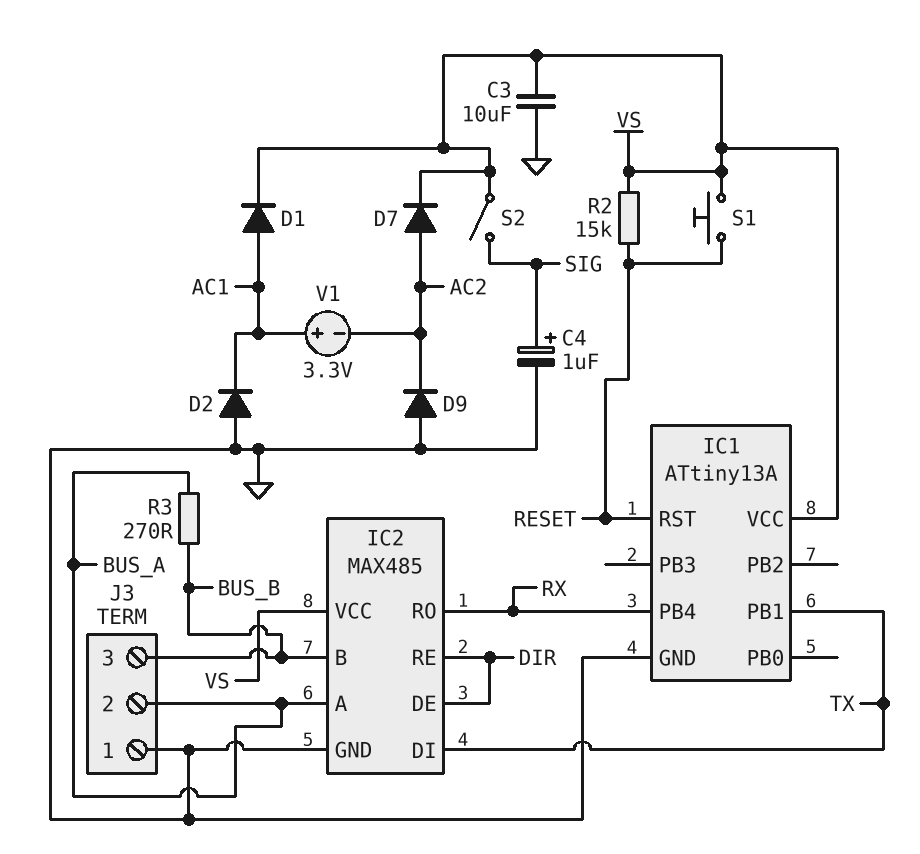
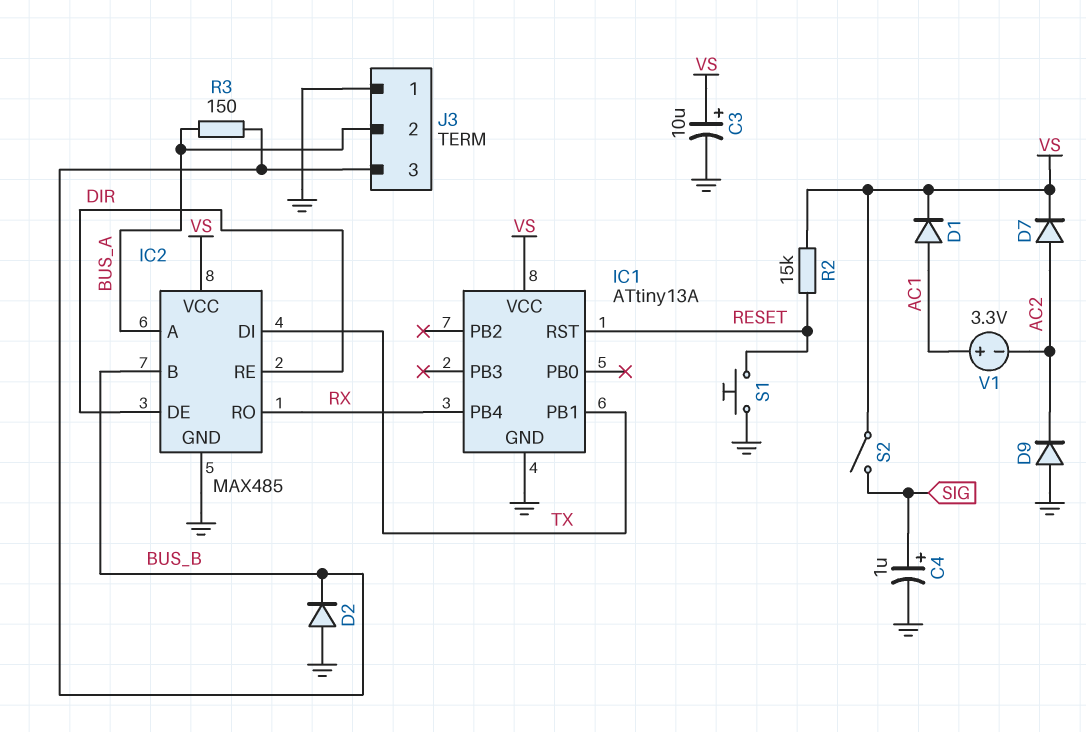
C3: 10uF (GND, VS) -> 10uF (plus VS, minus GND)
D2: diode (A GND, K AC1) -> diode (A GND, K BUS_B)
R3: 270 (BUS_A, BUS_B) -> 150 (BUS_A, BUS_B)
S1: button (RESET, VS) -> button (GND, RESET)

